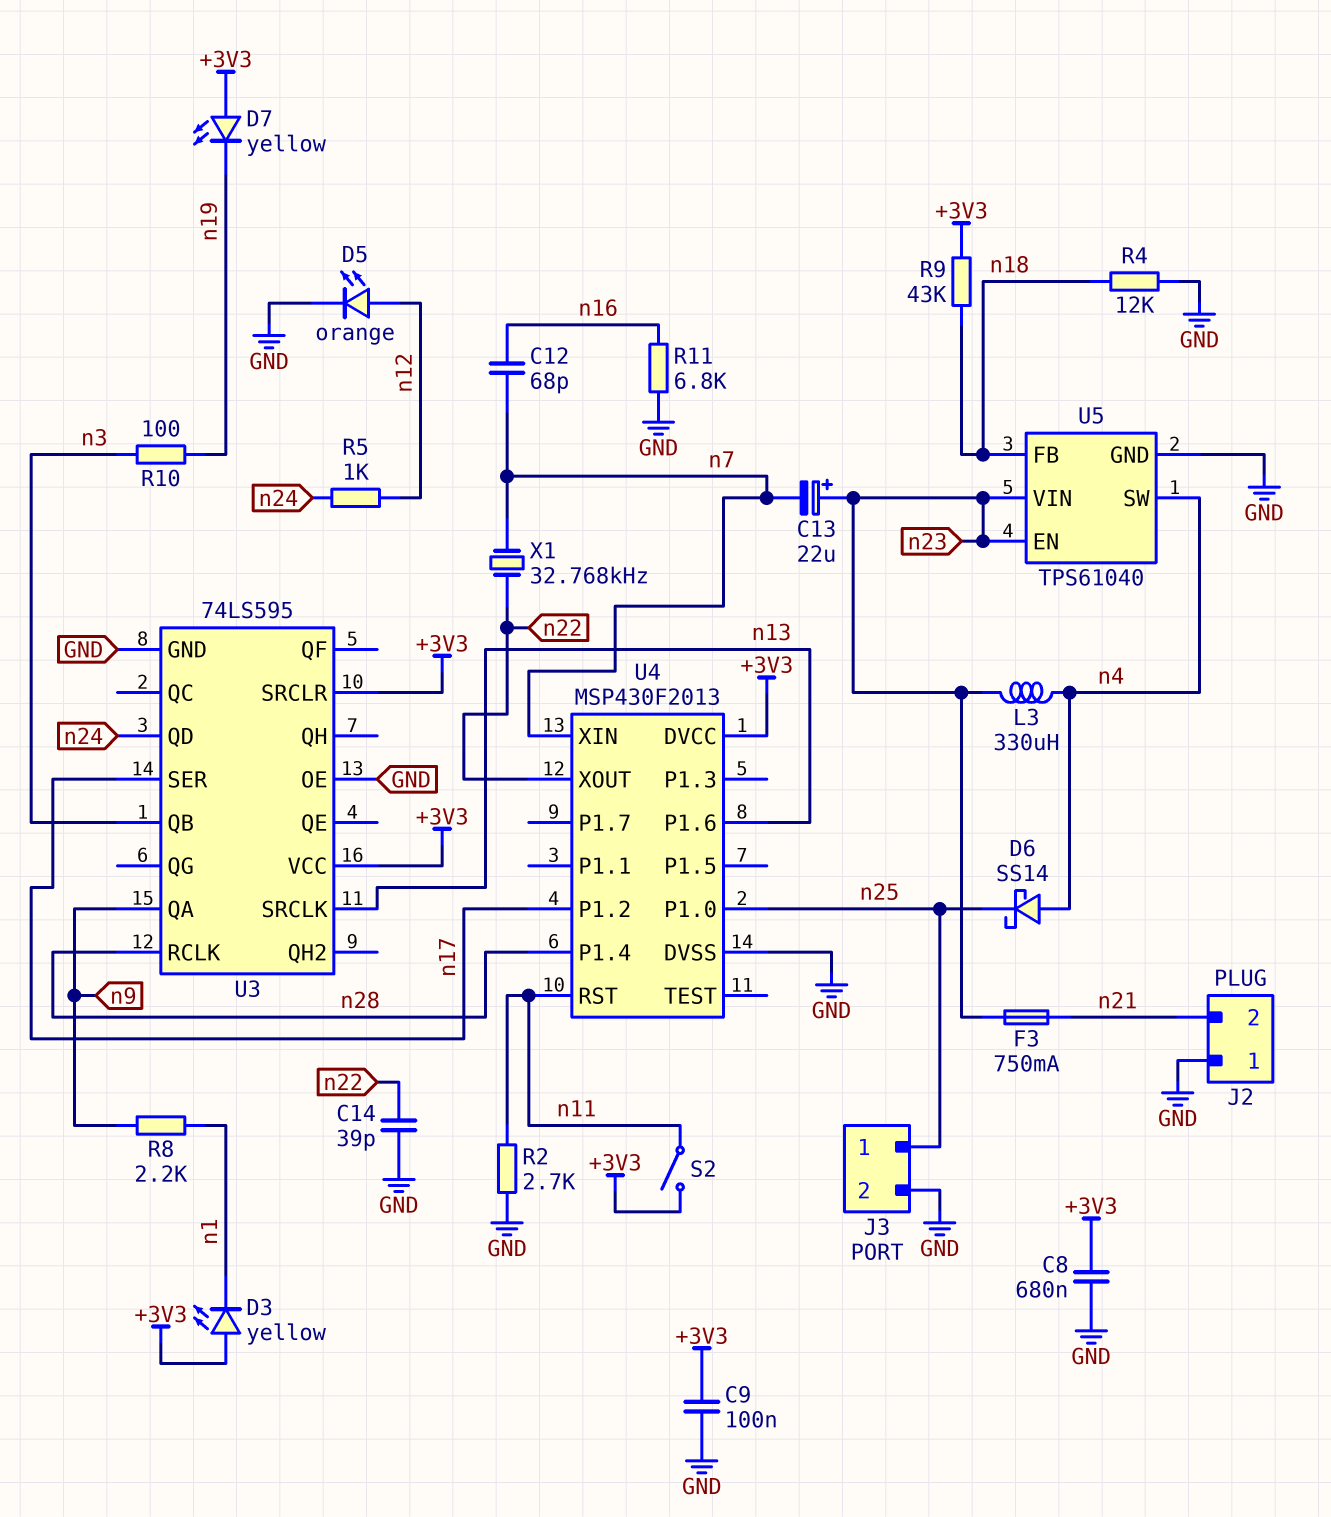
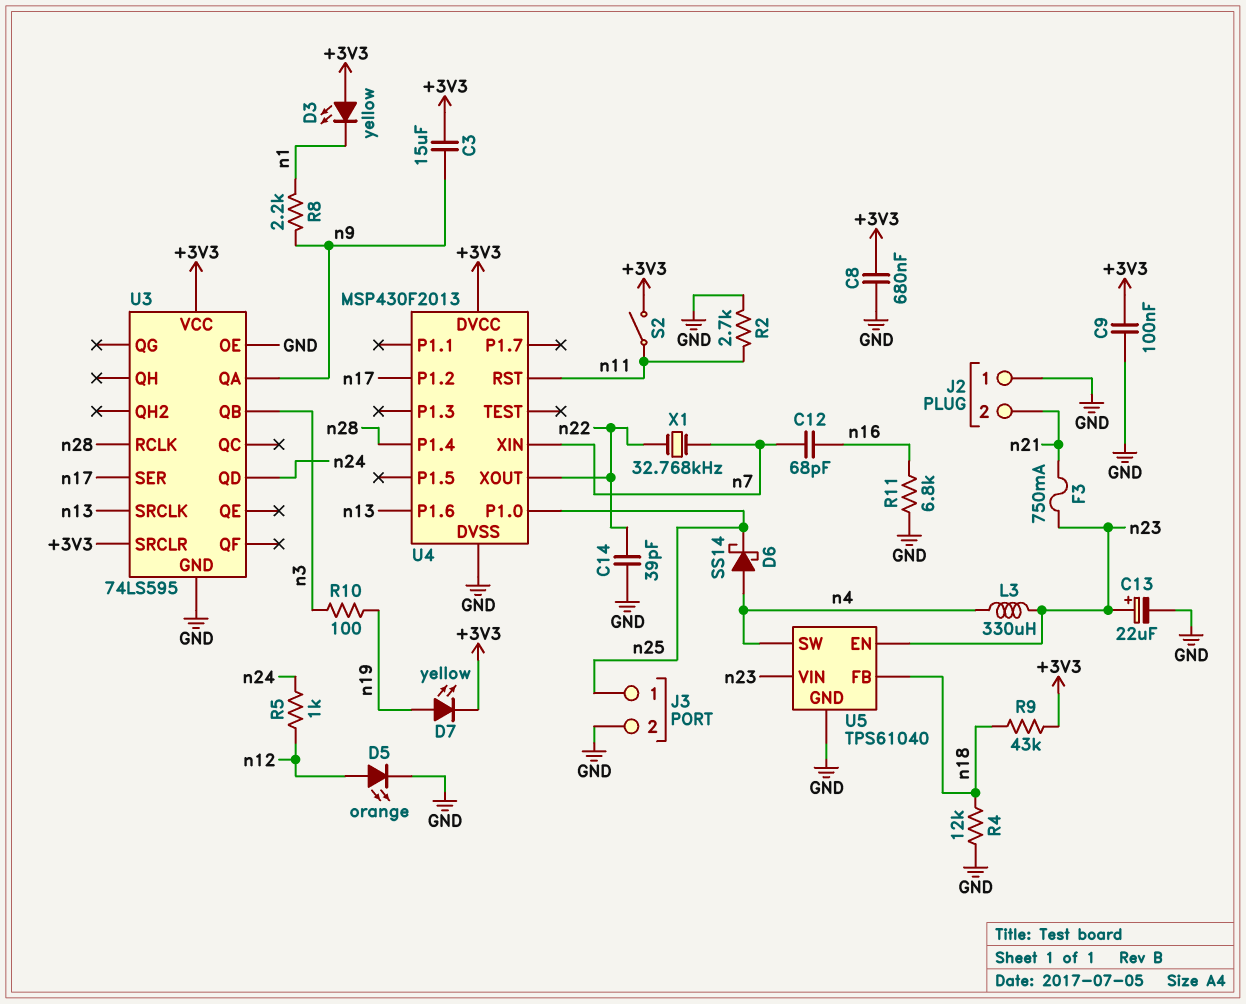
C3: none -> 15uF (+3V3, n9)
C13: 22uF (plus n23, minus n7) -> 22uF (plus n23, minus GND)
D7: LED yellow (A +3V3, K n19) -> LED yellow (A n19, K +3V3)

